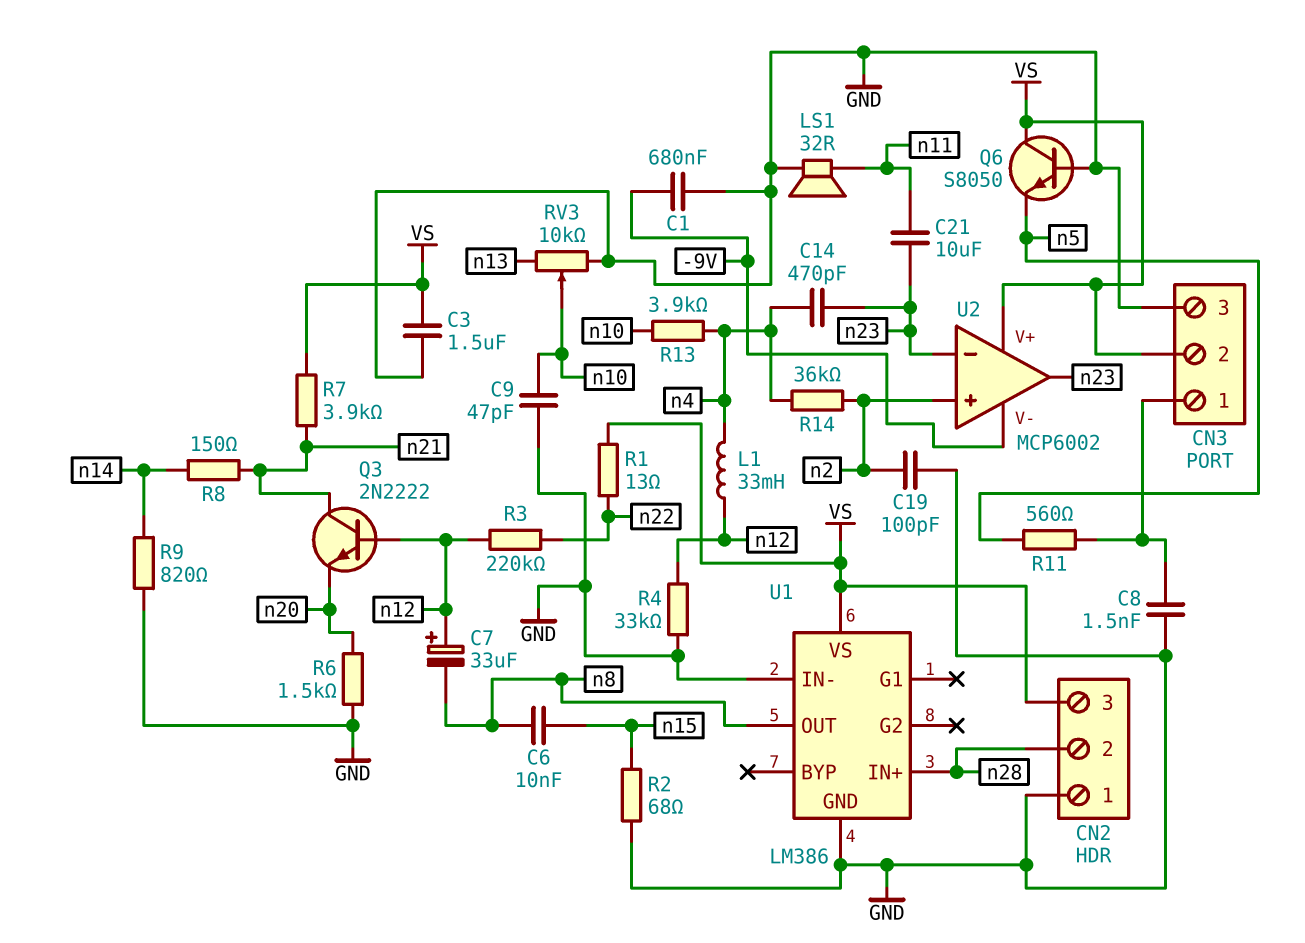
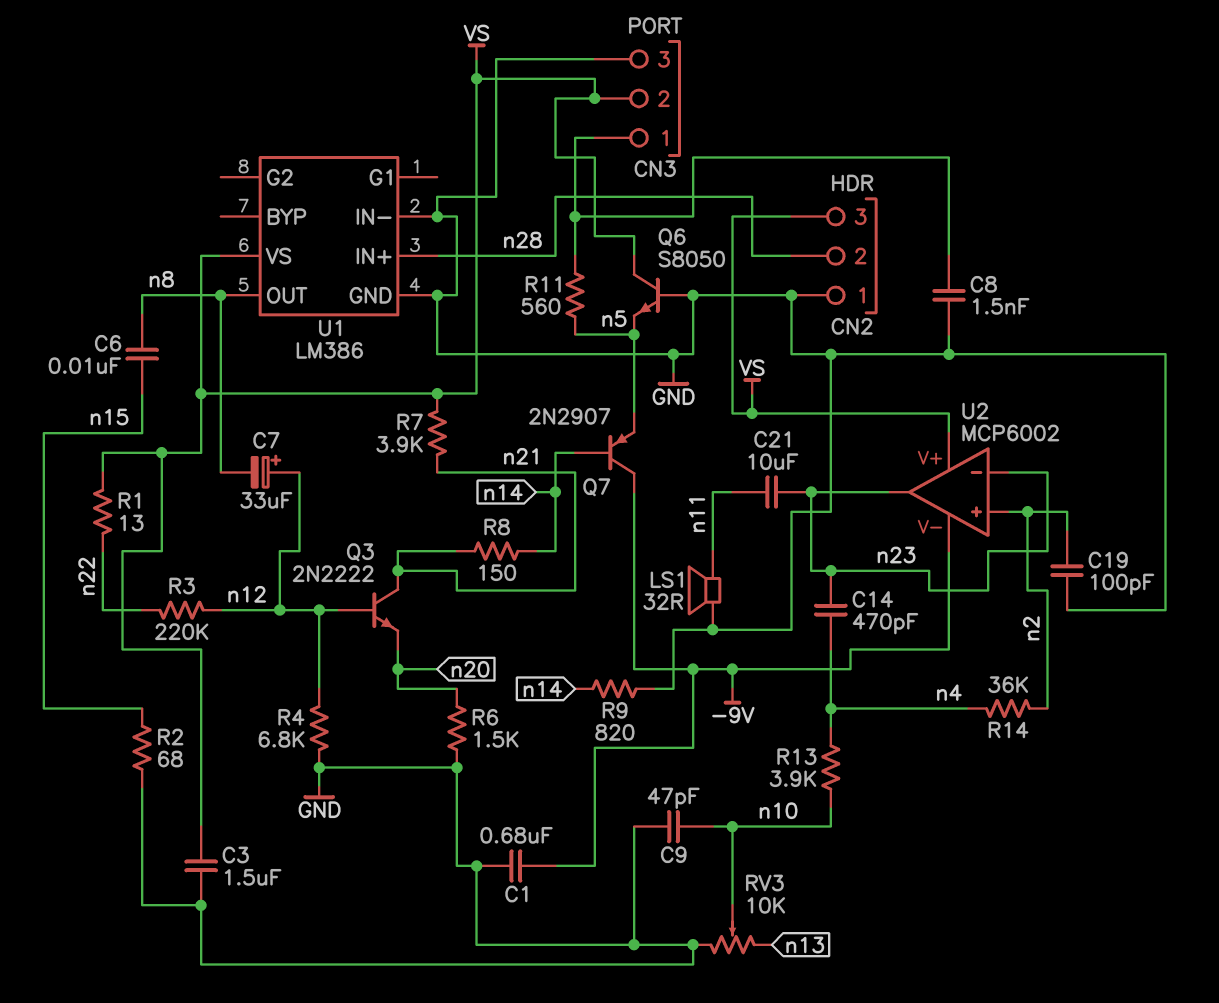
L1: 33mH (n4, n12) -> none
Q7: none -> PNP 2N2907 (B n14, C -9V, E n5)
R4: 33k (GND, n12) -> 6.8k (GND, n12)

